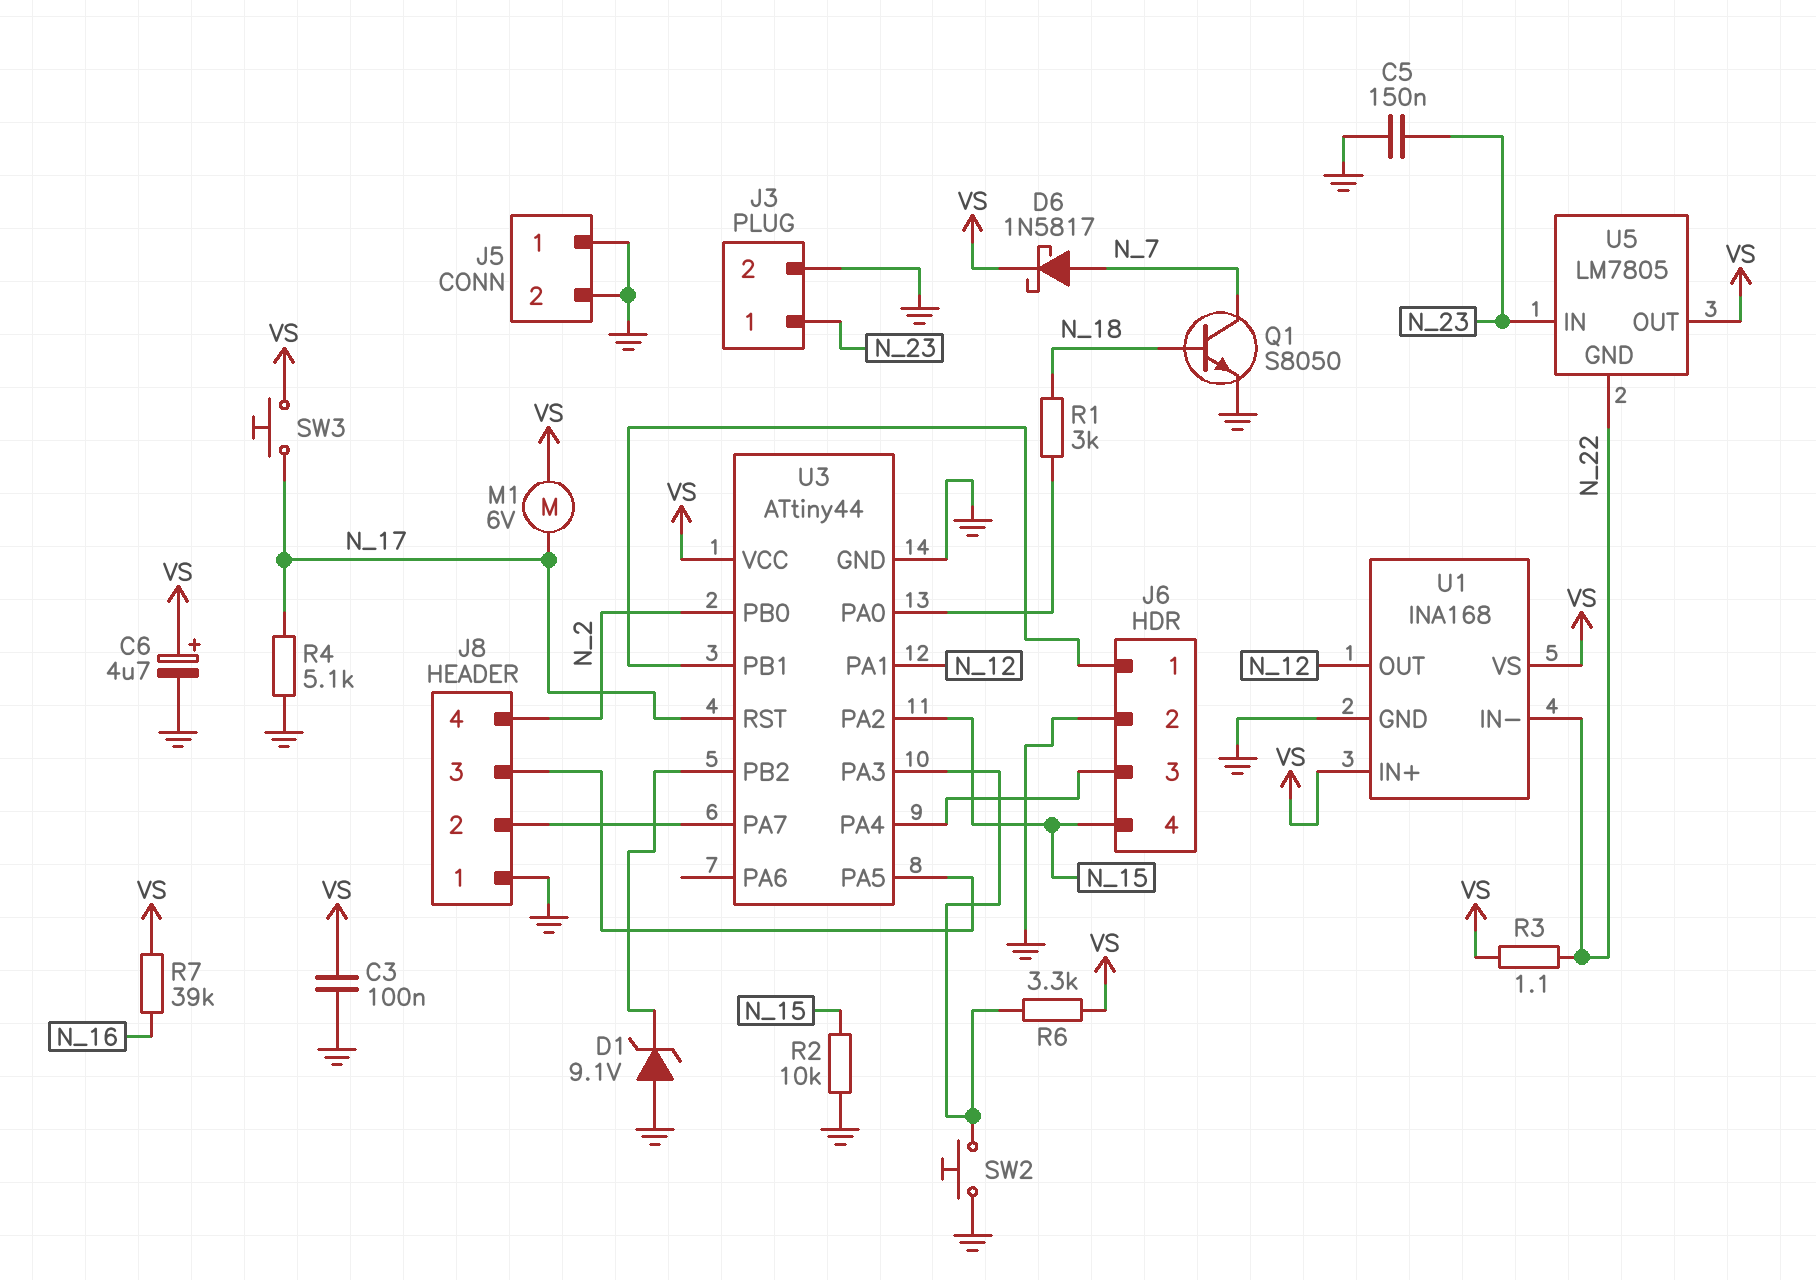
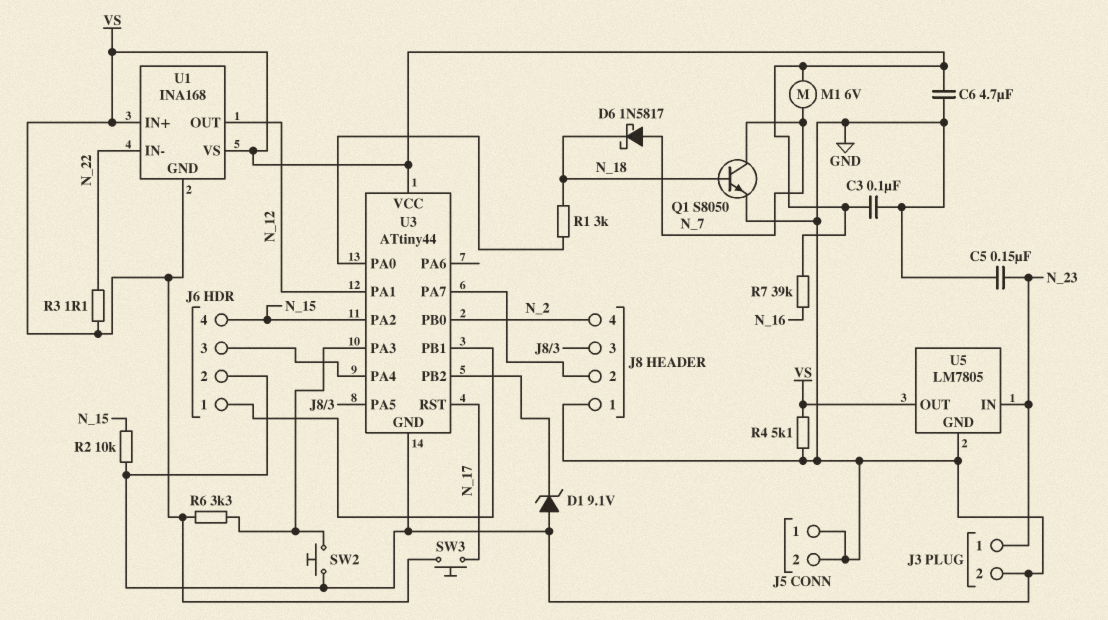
C6: 4.7uF (plus VS, minus GND) -> 4.7uF (GND, VS)
D6: schottky 1N5817 (A N_7, K VS) -> schottky 1N5817 (A N_7, K N_18)
M1: motor 6V (N_17, VS) -> motor 6V (N_7, VS)
R4: 5.1k (GND, N_17) -> 5.1k (GND, VS)
U1 pin GND: GND -> VS
U5 pin GND: N_22 -> GND

